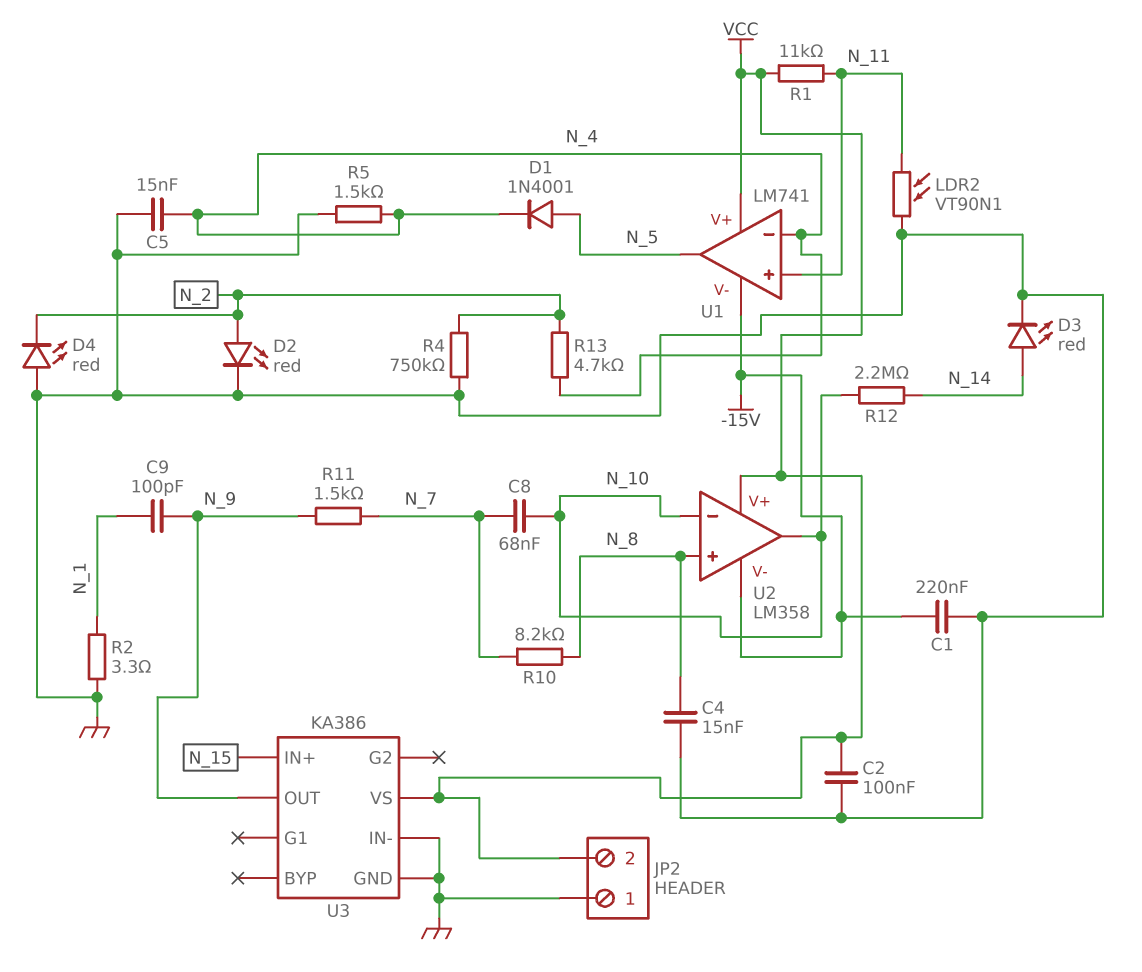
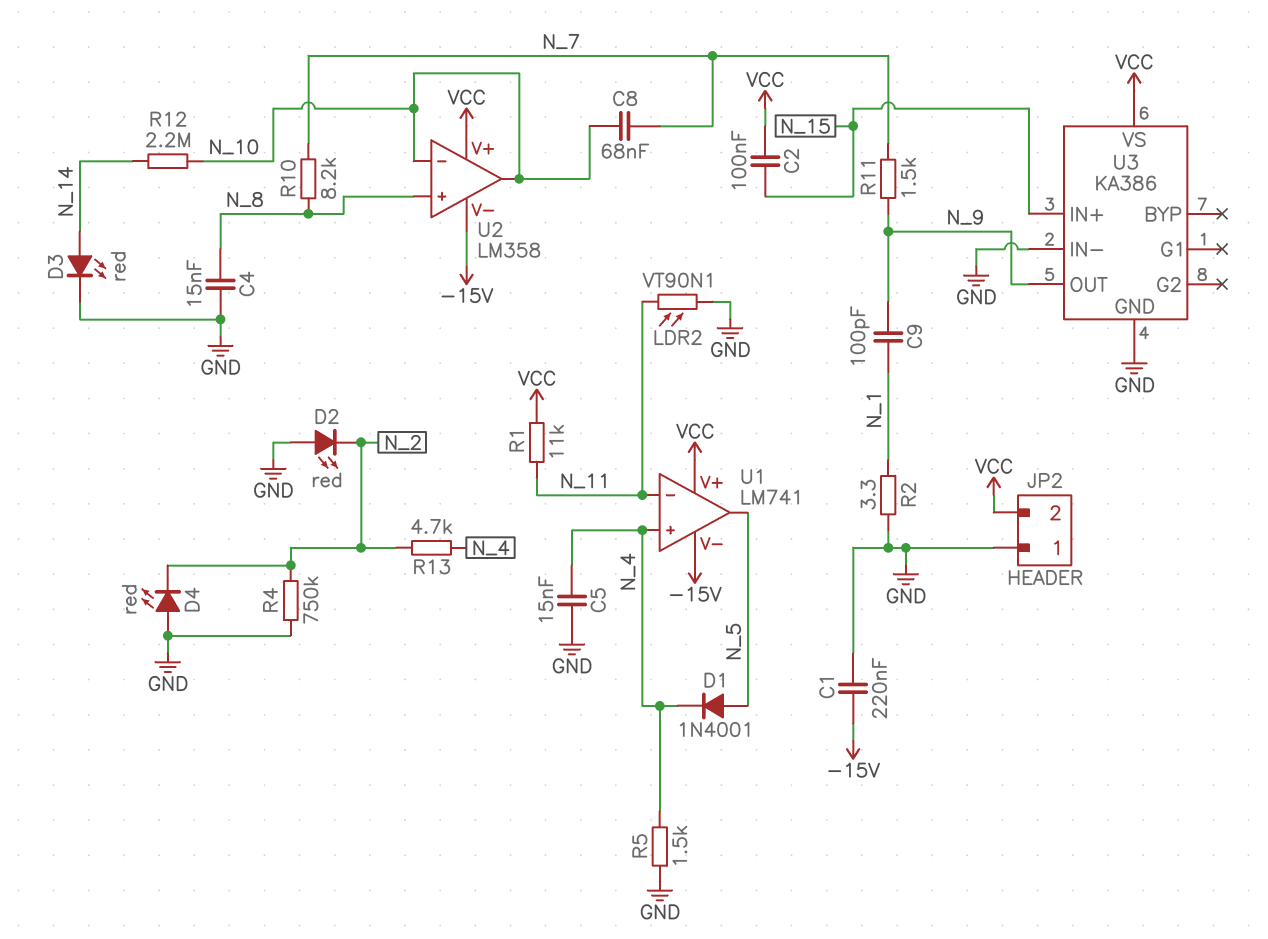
C2: 100nF (GND, VCC) -> 100nF (N_15, VCC)
D2: LED red (A N_2, K GND) -> LED red (A GND, K N_2)
U1 pin in+: N_11 -> N_4
U1 pin in-: N_4 -> N_11

